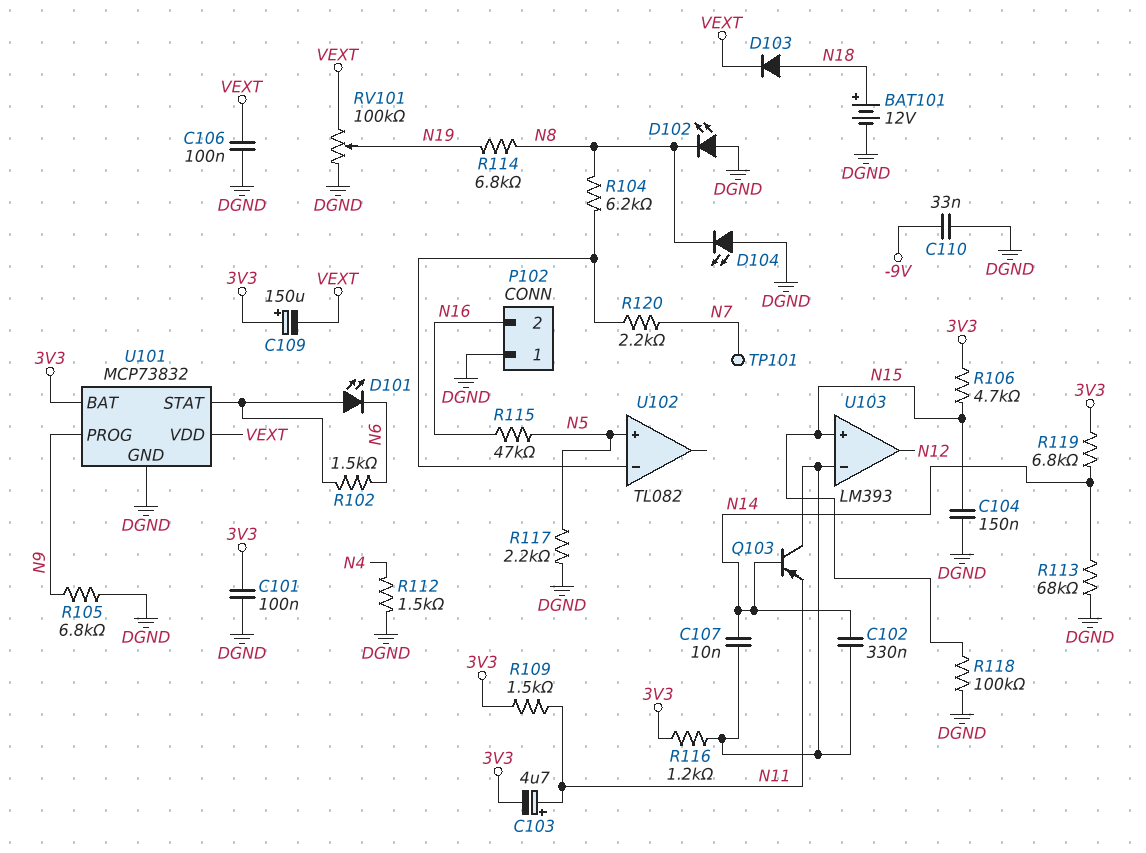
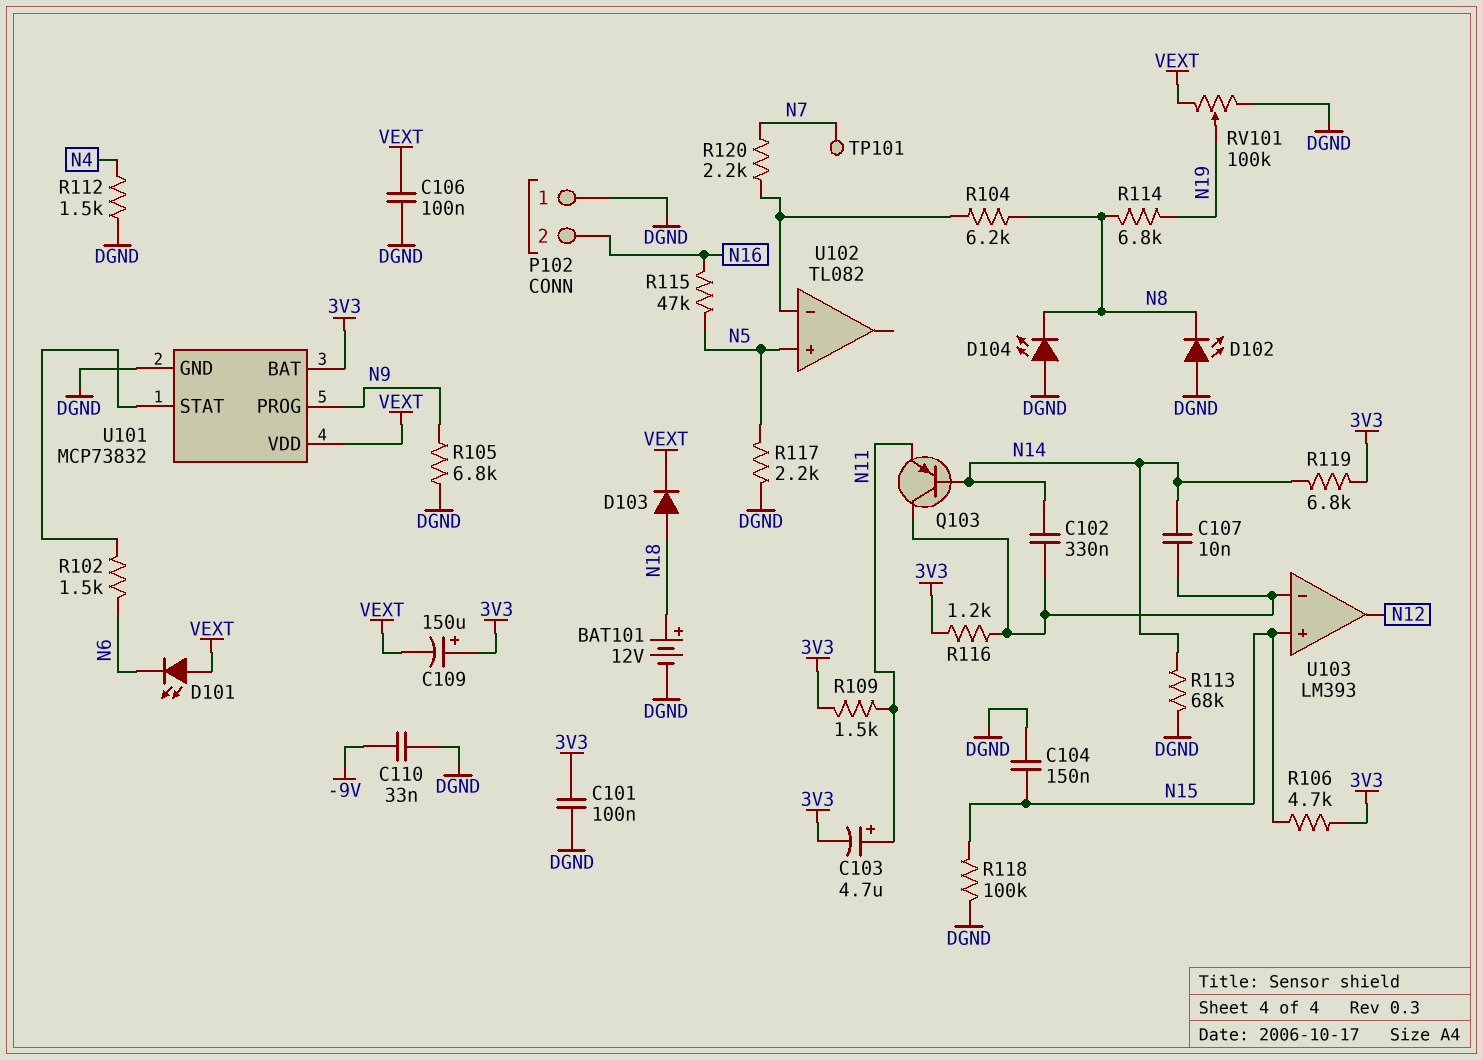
D101: LED (A U101/STAT, K N6) -> LED (A VEXT, K N6)

